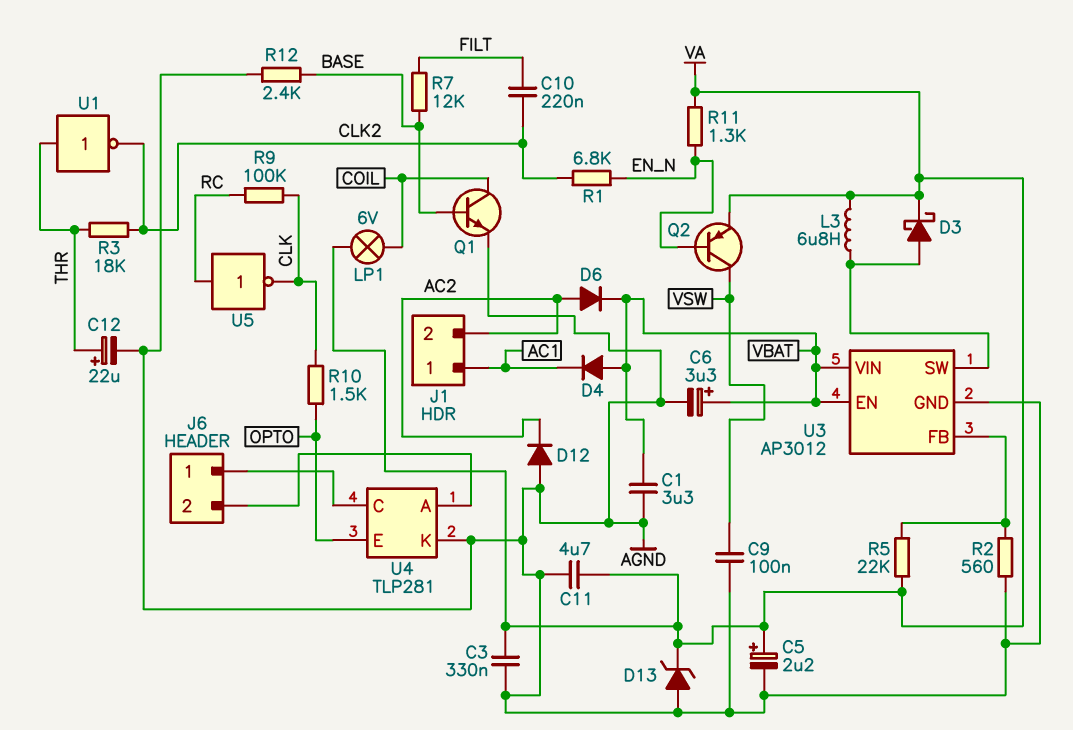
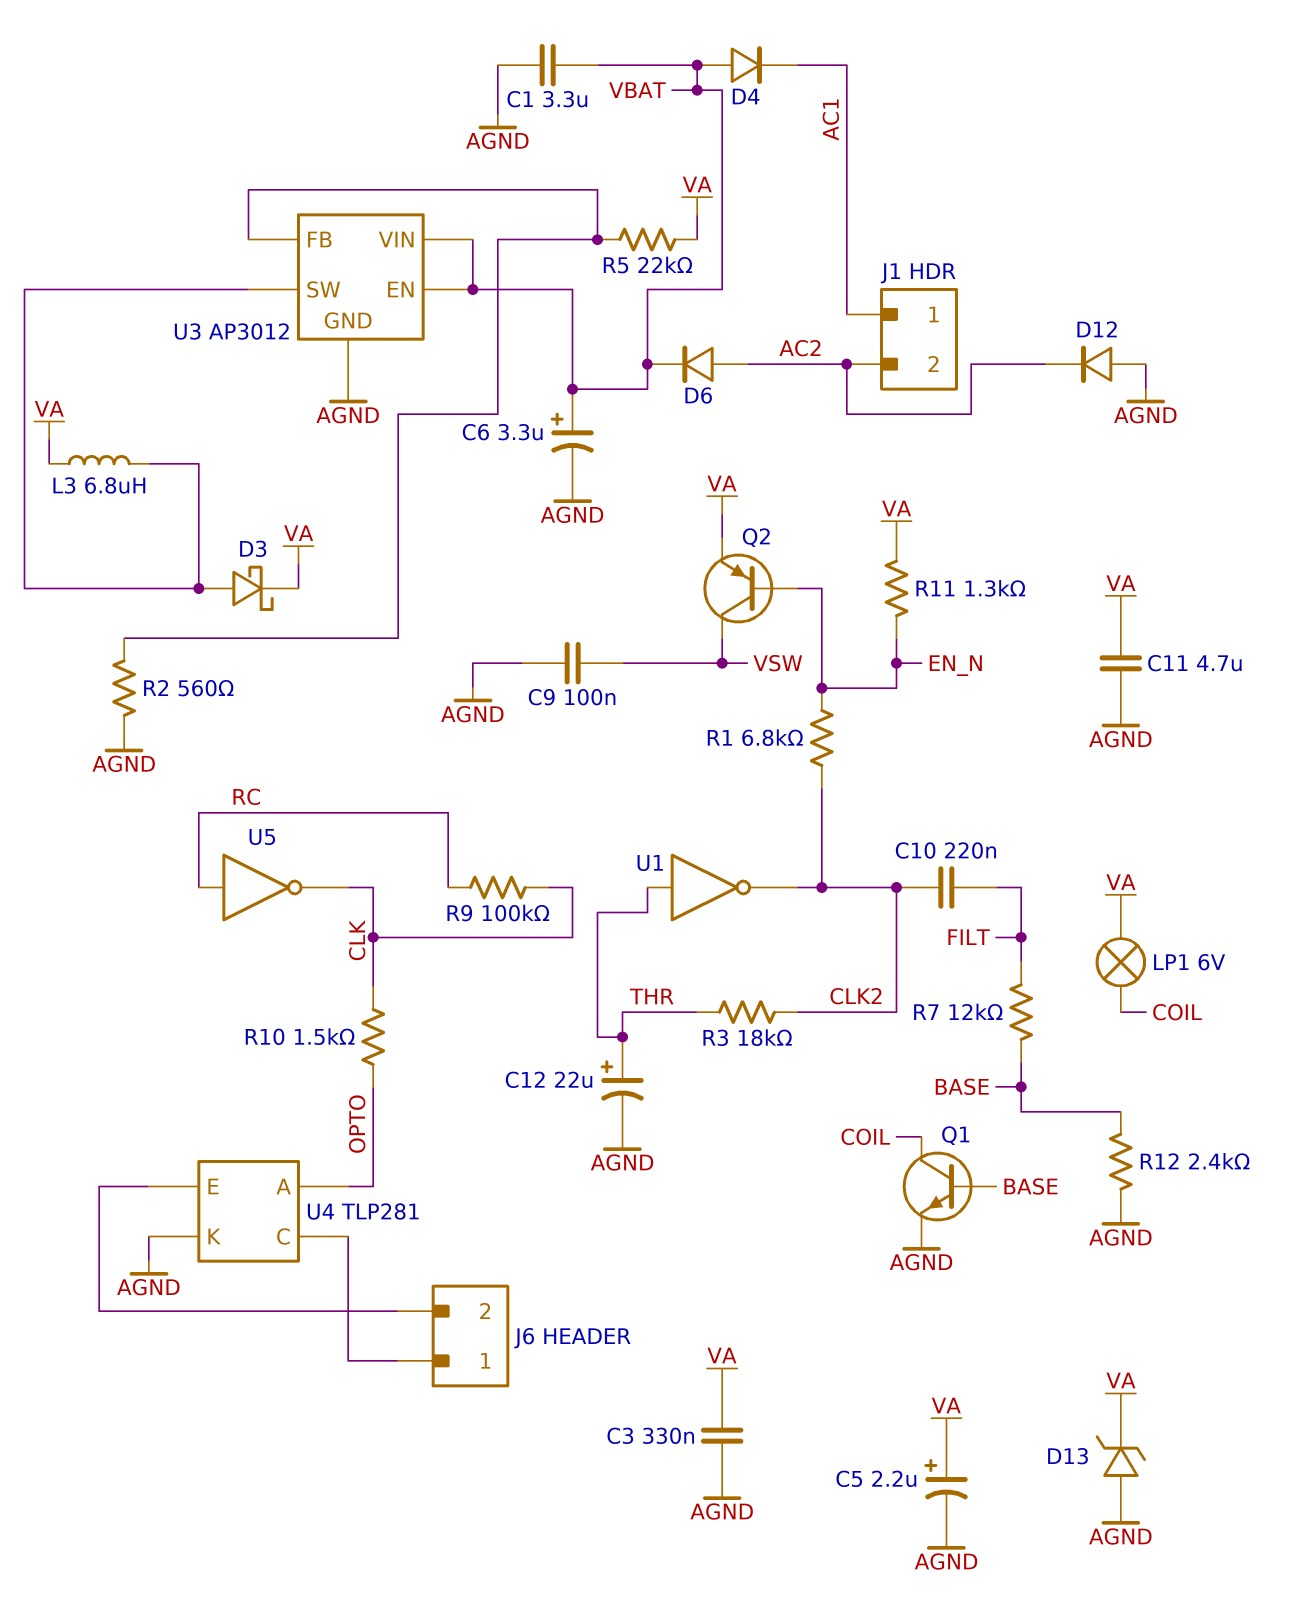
U4 pin A: J6/2 -> OPTO
U4 pin E: OPTO -> J6/2

